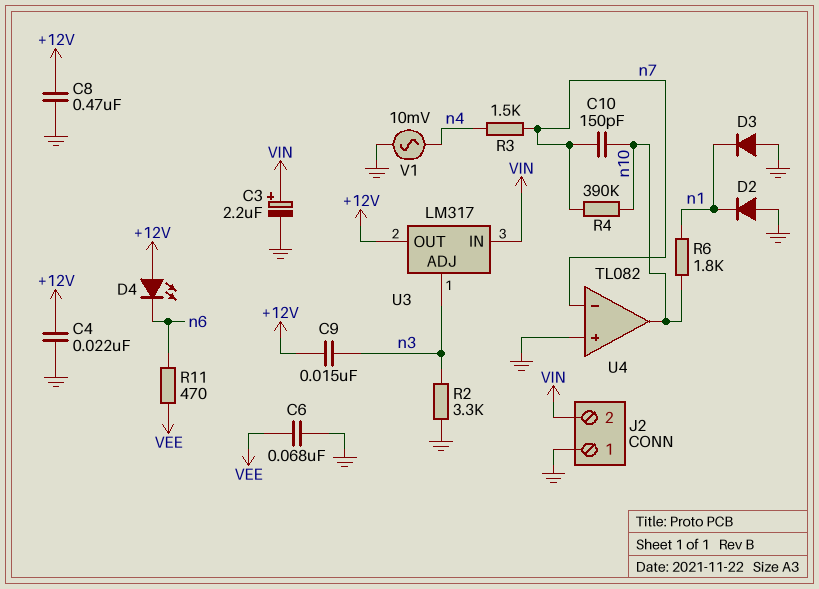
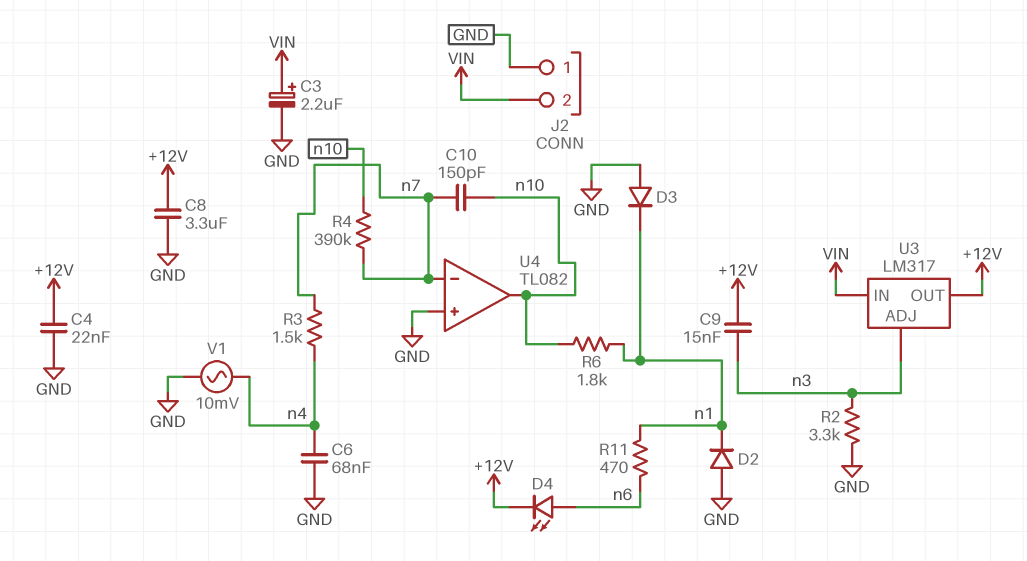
C6: 68nF (GND, VEE) -> 68nF (GND, n4)
C8: 470nF (+12V, GND) -> 3.3uF (+12V, GND)
D4: LED (A +12V, K n6) -> LED (A n6, K +12V)
R11: 470 (VEE, n6) -> 470 (n1, n6)

